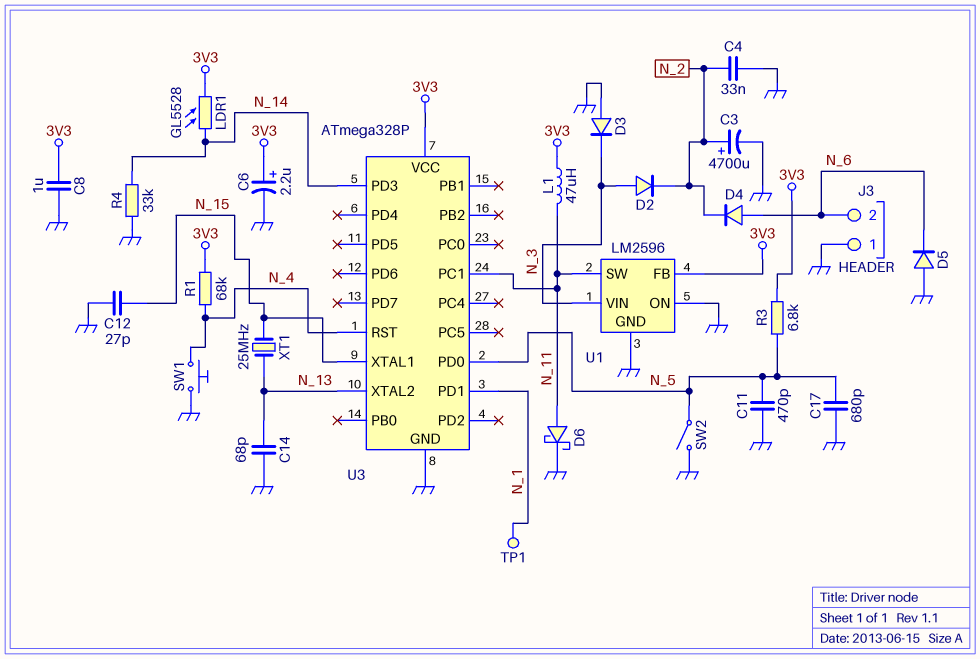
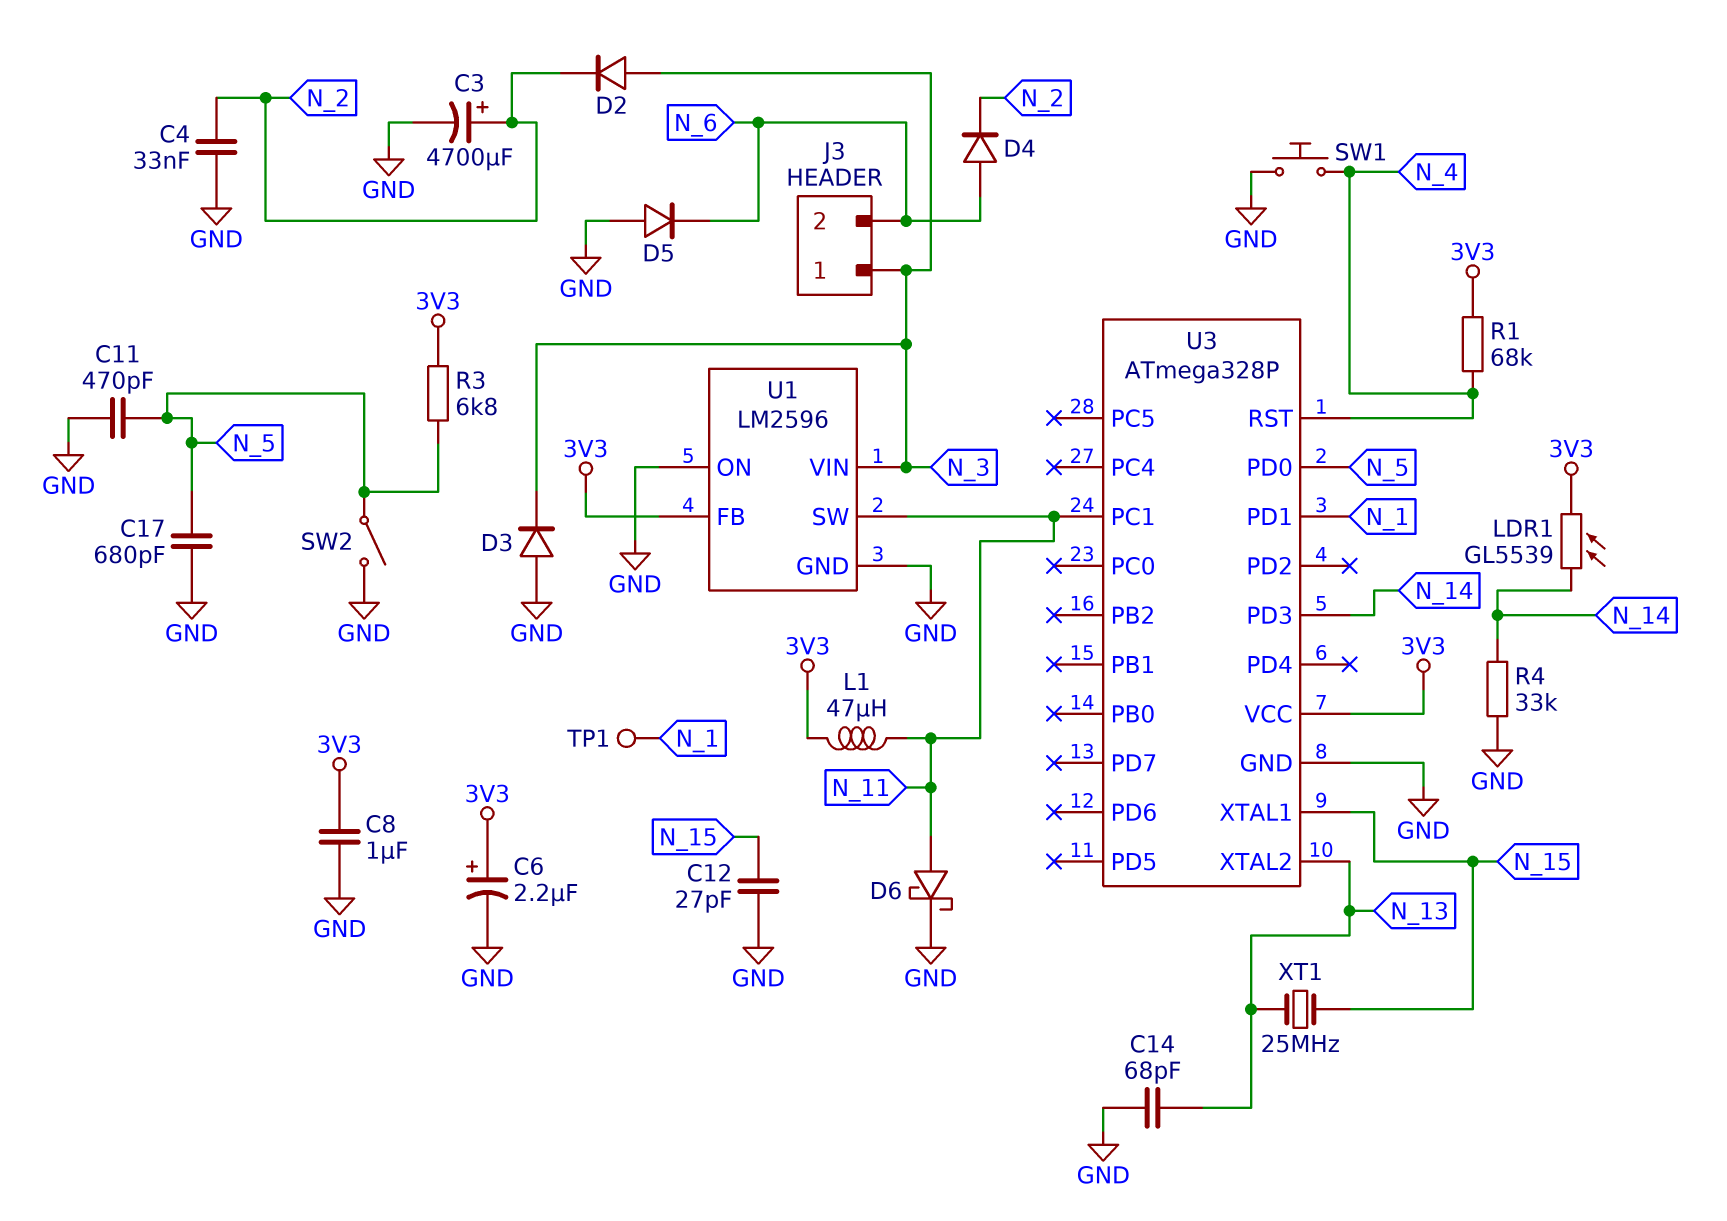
J3 pin 1: GND -> N_3
LDR1: GL5528 (3V3, N_14) -> GL5539 (3V3, N_14)

